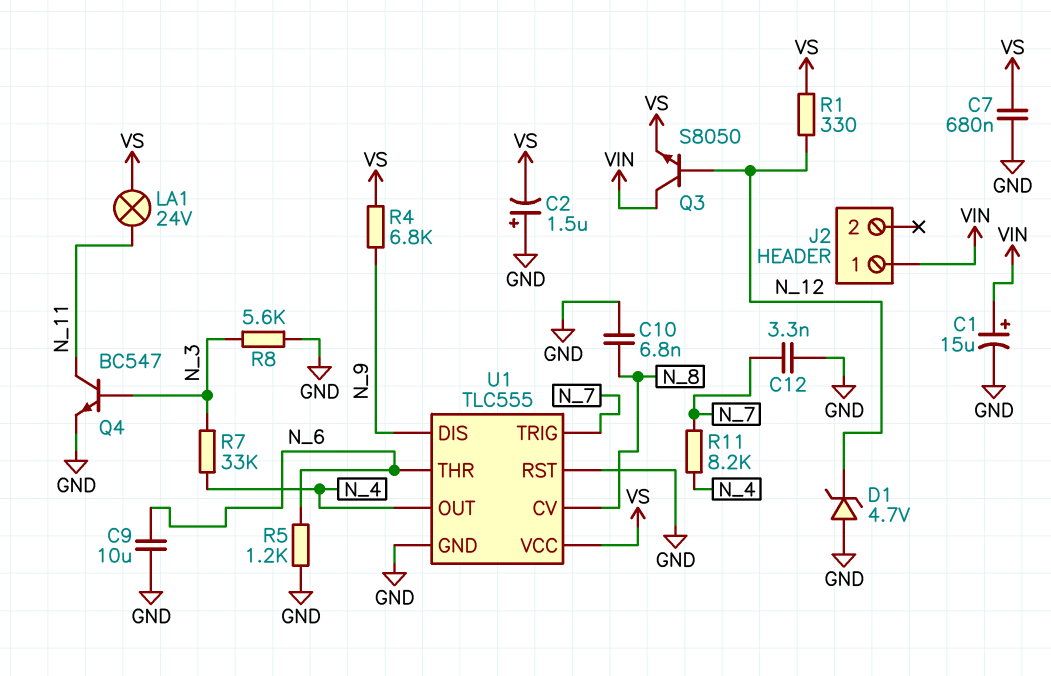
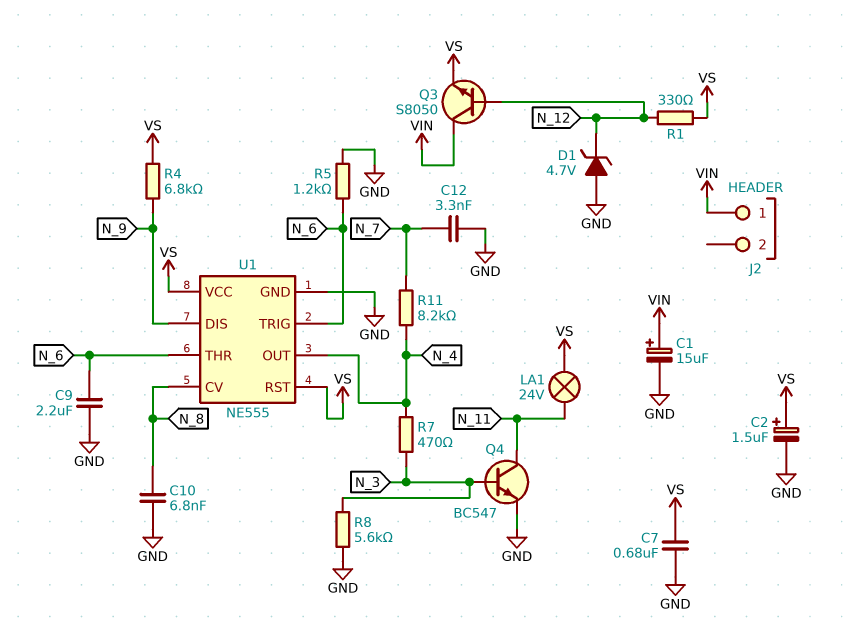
C2: 1.5uF (plus GND, minus VS) -> 1.5uF (plus VS, minus GND)
C9: 10uF (GND, N_6) -> 2.2uF (GND, N_6)
R7: 33k (N_3, N_4) -> 470 (N_3, N_4)
U1: TLC555 -> NE555
U1 pin RST: GND -> VS
U1 pin TRIG: N_7 -> N_6

